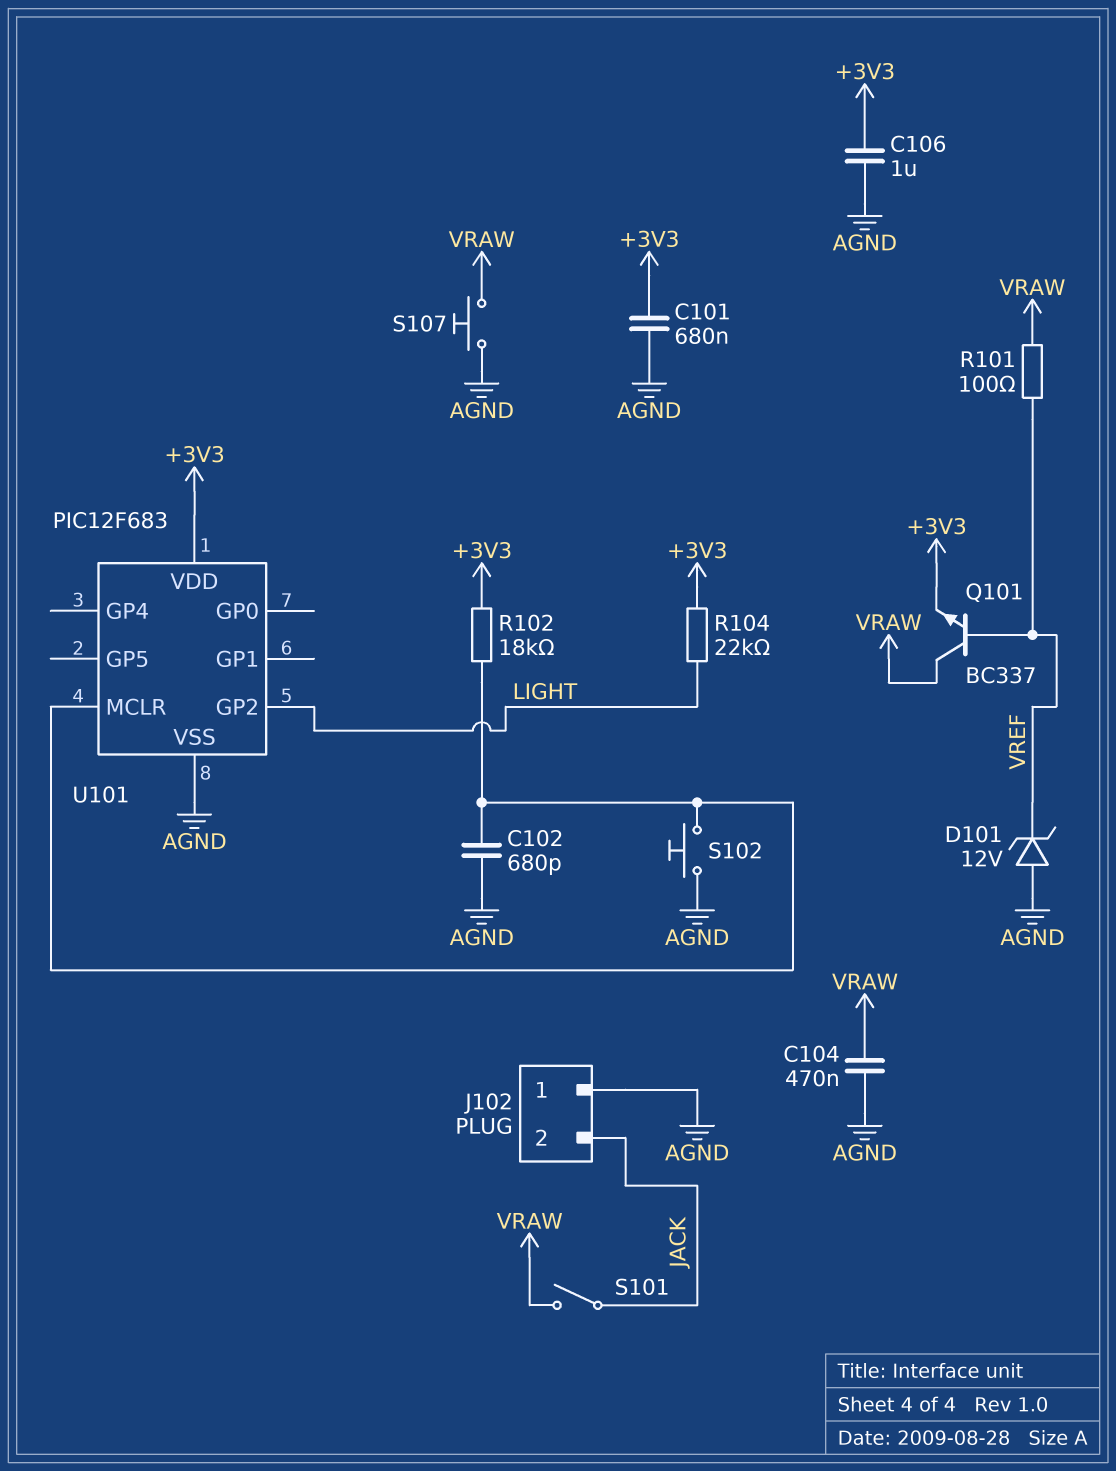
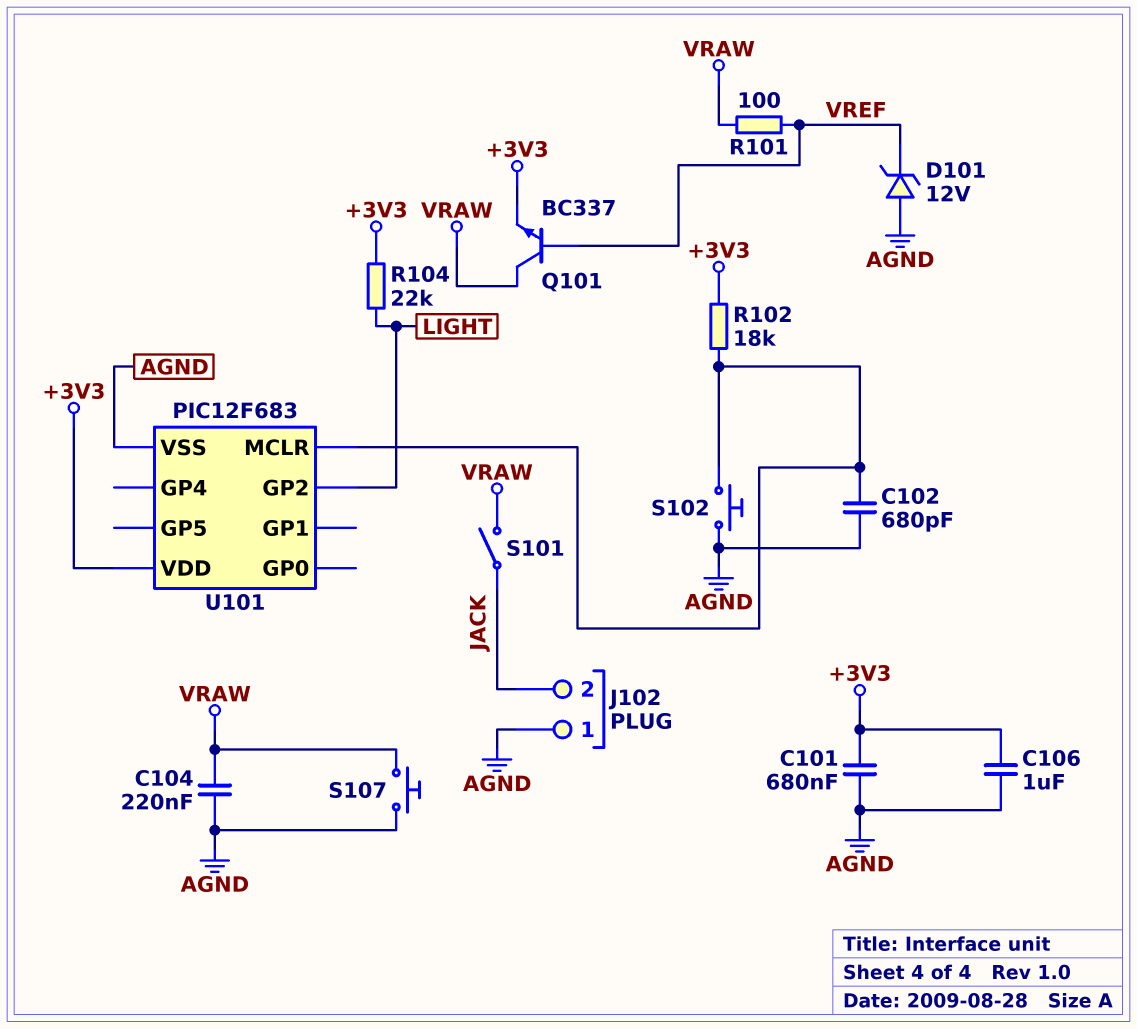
C104: 470nF (AGND, VRAW) -> 220nF (AGND, VRAW)

